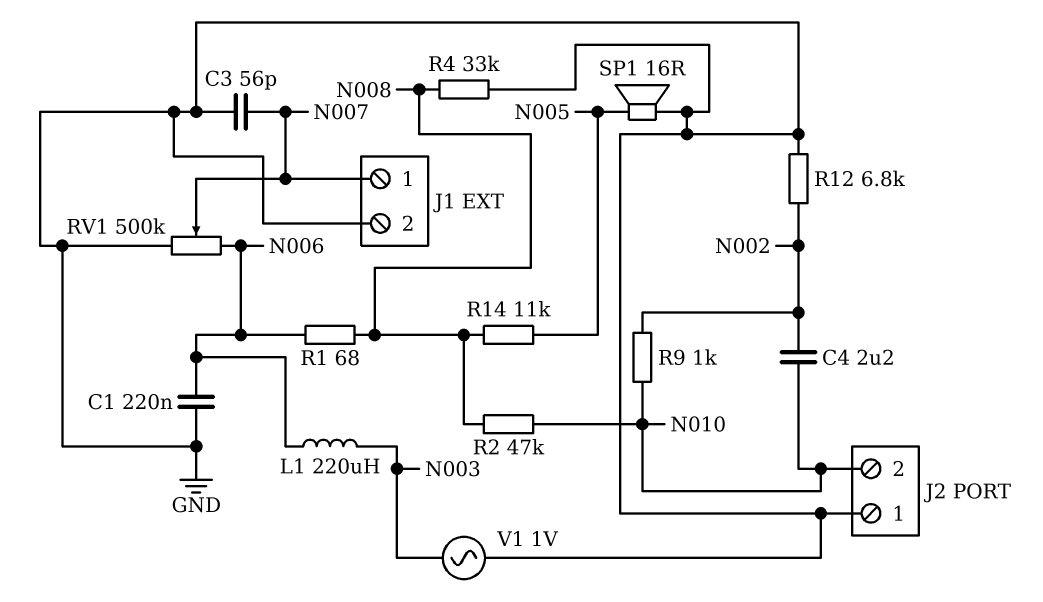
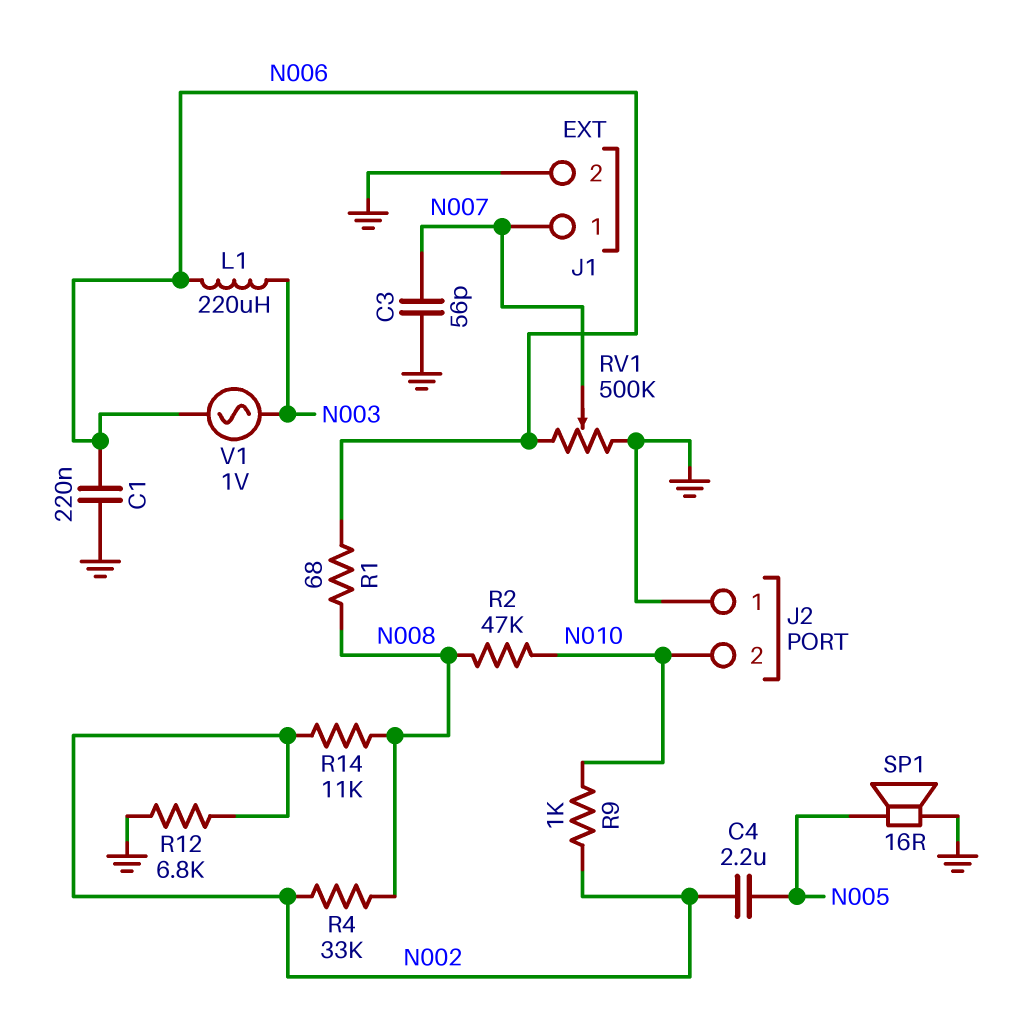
C4: 2.2uF (N002, N010) -> 2.2uF (N002, N005)
R4: 33k (GND, N008) -> 33k (N002, N008)
R14: 11k (N005, N008) -> 11k (N002, N008)
V1: AC 1V (GND, N003) -> AC 1V (N003, N006)

